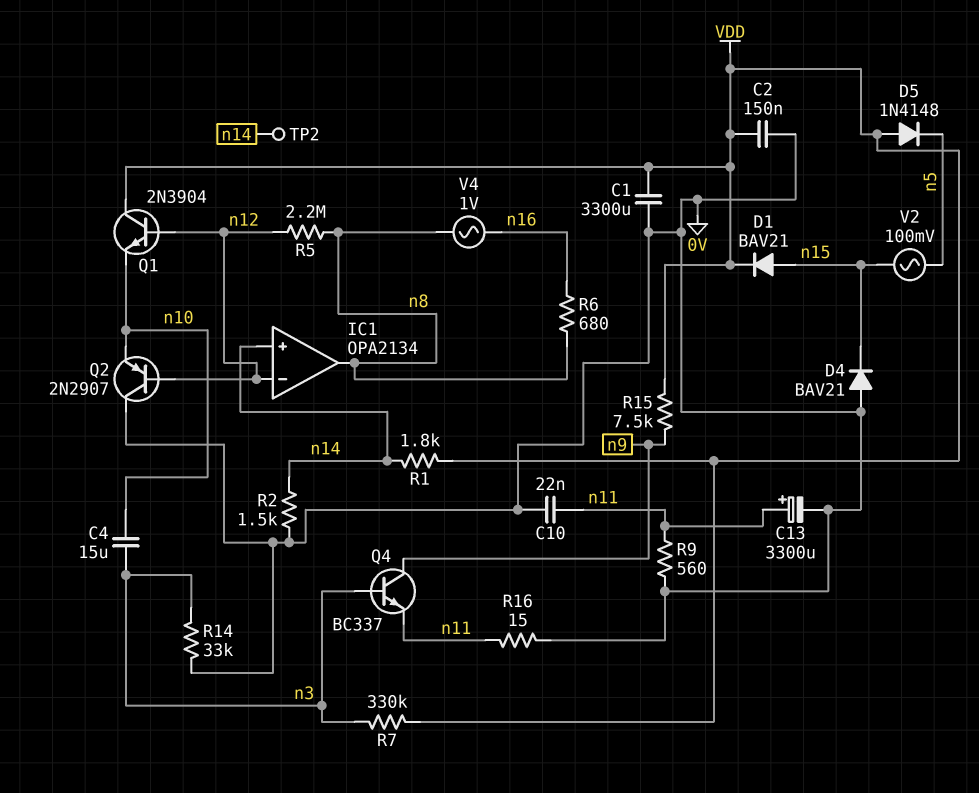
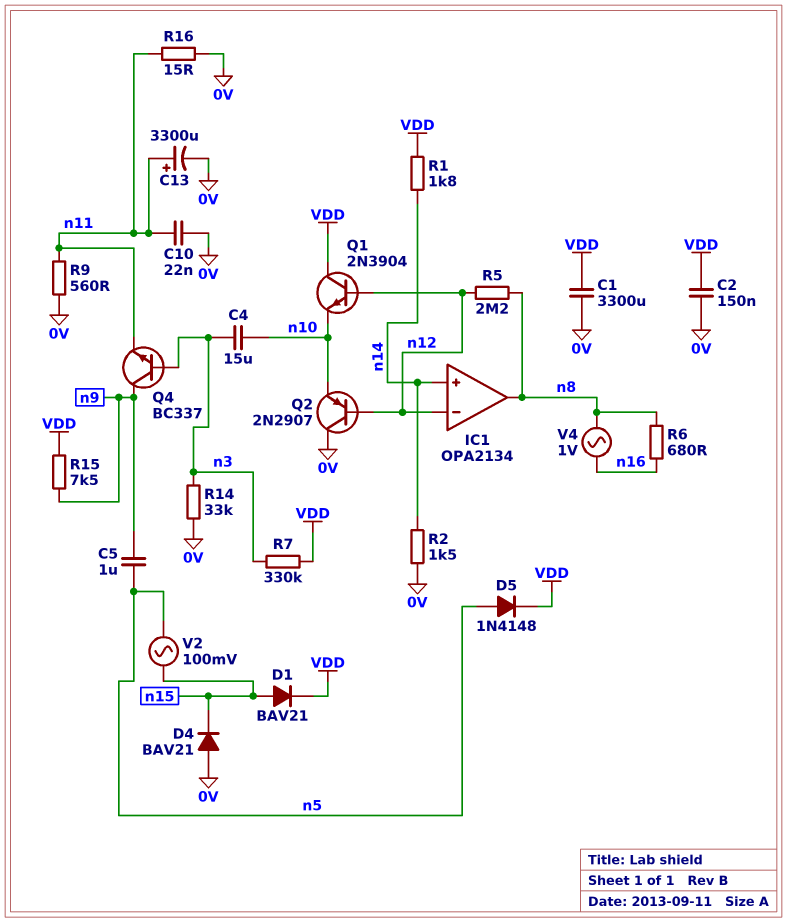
C5: none -> 1uF (n5, n9)
D5: diode 1N4148 (A VDD, K n5) -> diode 1N4148 (A n5, K VDD)
TP2: test point (n14) -> none

